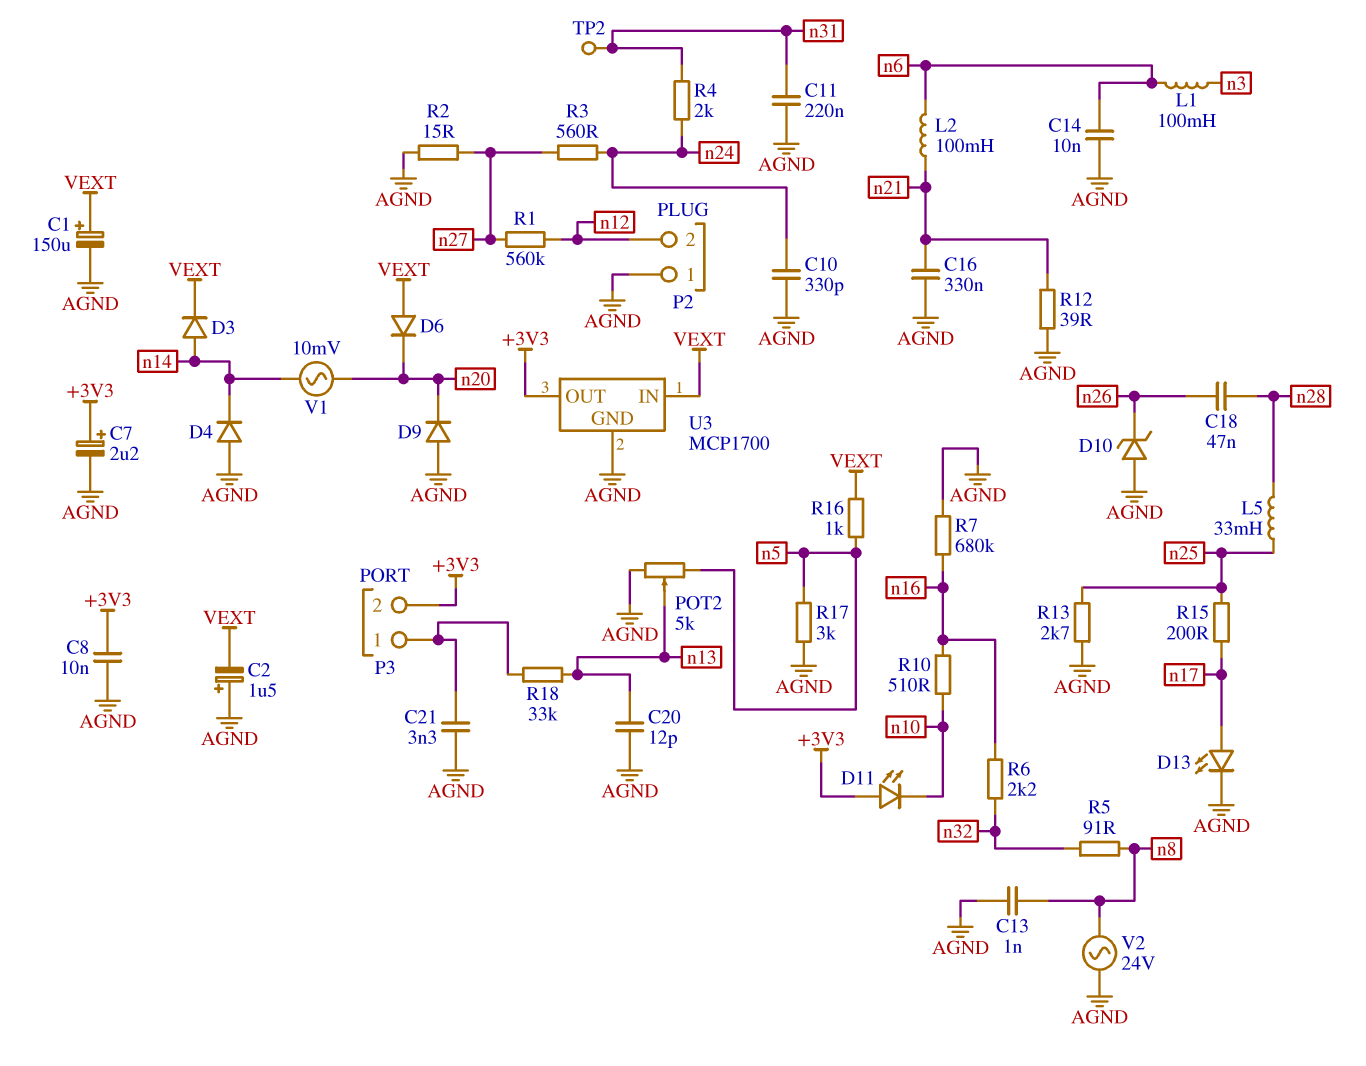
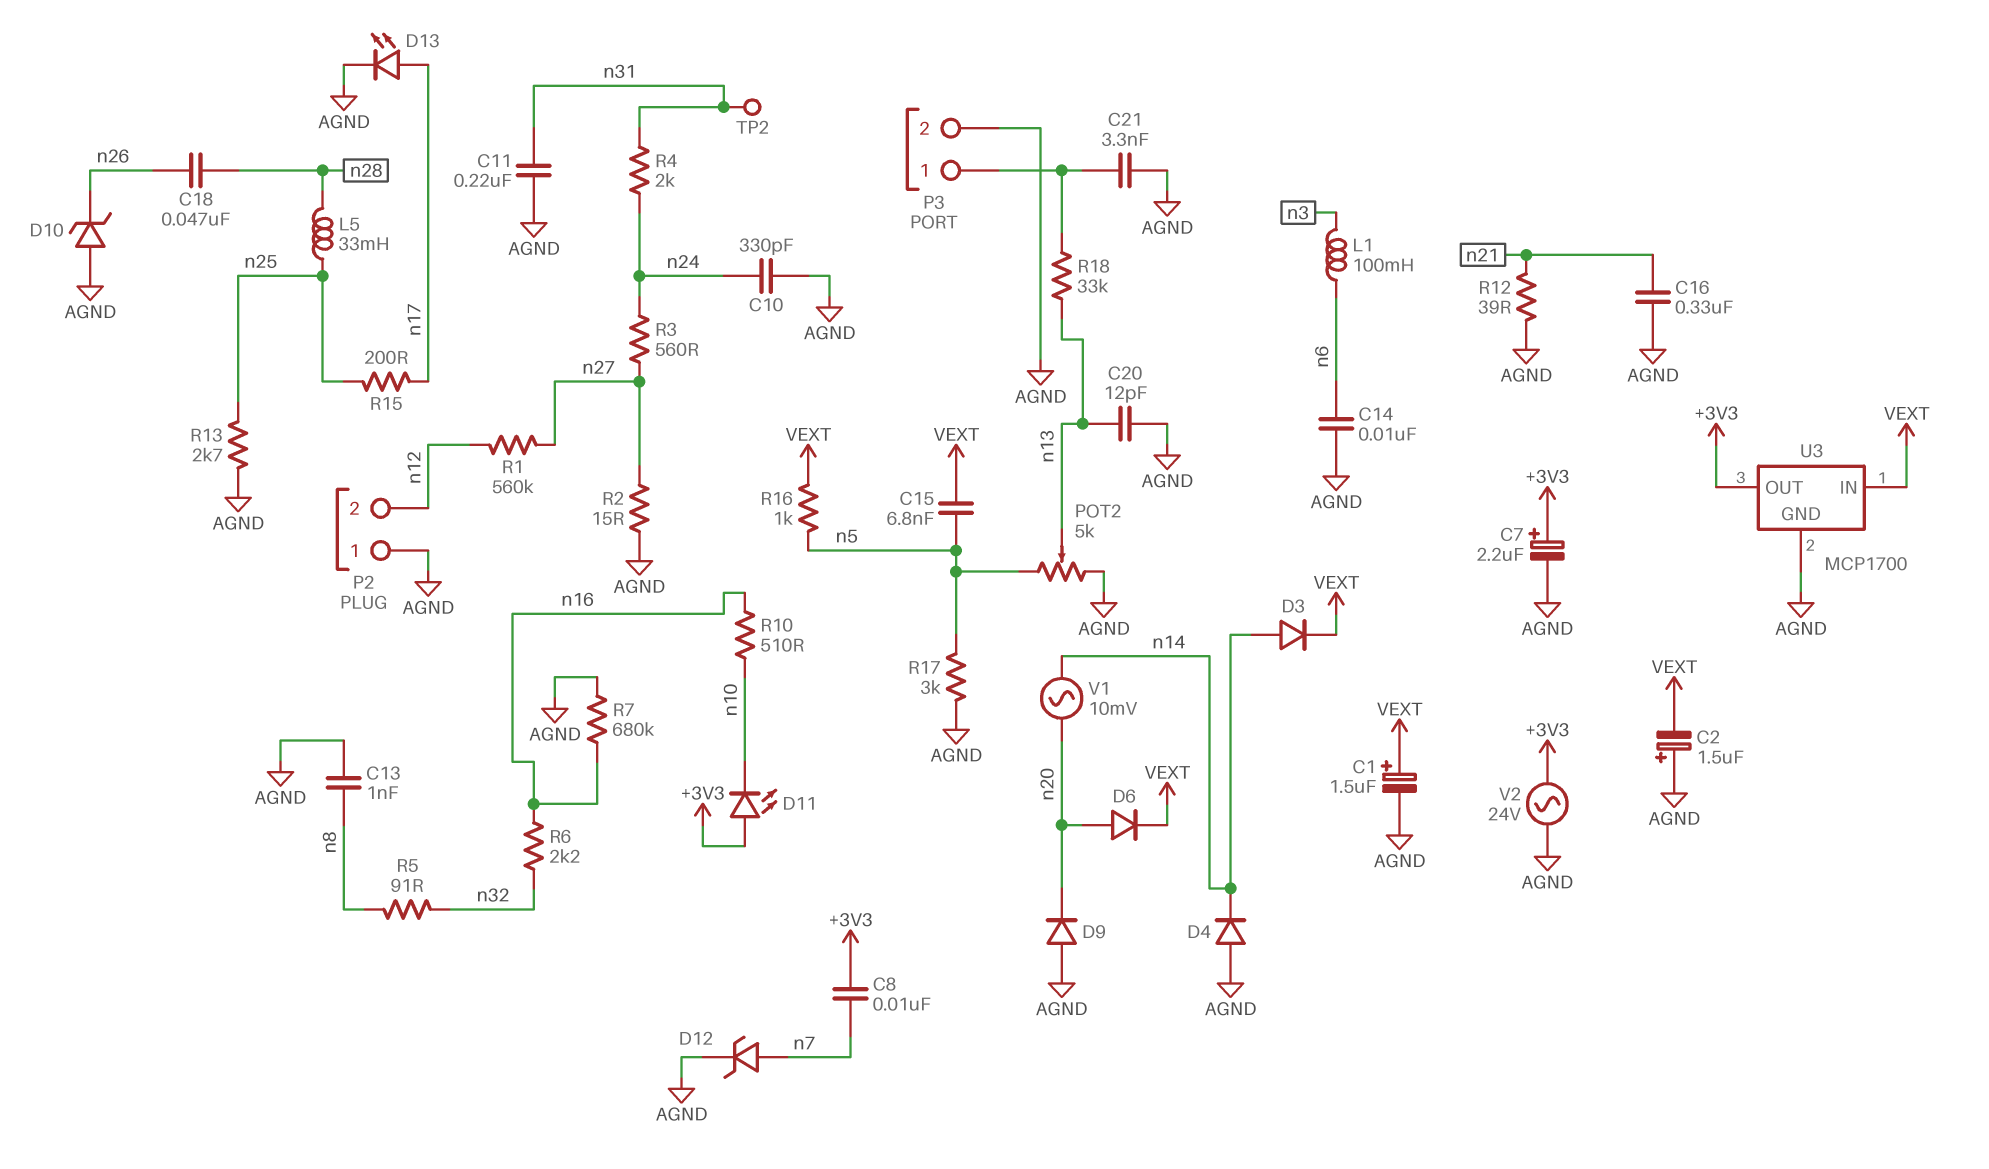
C1: 150uF (plus VEXT, minus AGND) -> 1.5uF (plus VEXT, minus AGND)
C8: 10nF (+3V3, AGND) -> 10nF (+3V3, n7)
C15: none -> 6.8nF (VEXT, n5)
D6: diode (A VEXT, K n20) -> diode (A n20, K VEXT)
D12: none -> zener (A n7, K AGND)
L2: 100mH (n6, n21) -> none
P3 pin 2: +3V3 -> AGND
V2: AC 24V (AGND, n8) -> AC 24V (+3V3, AGND)

